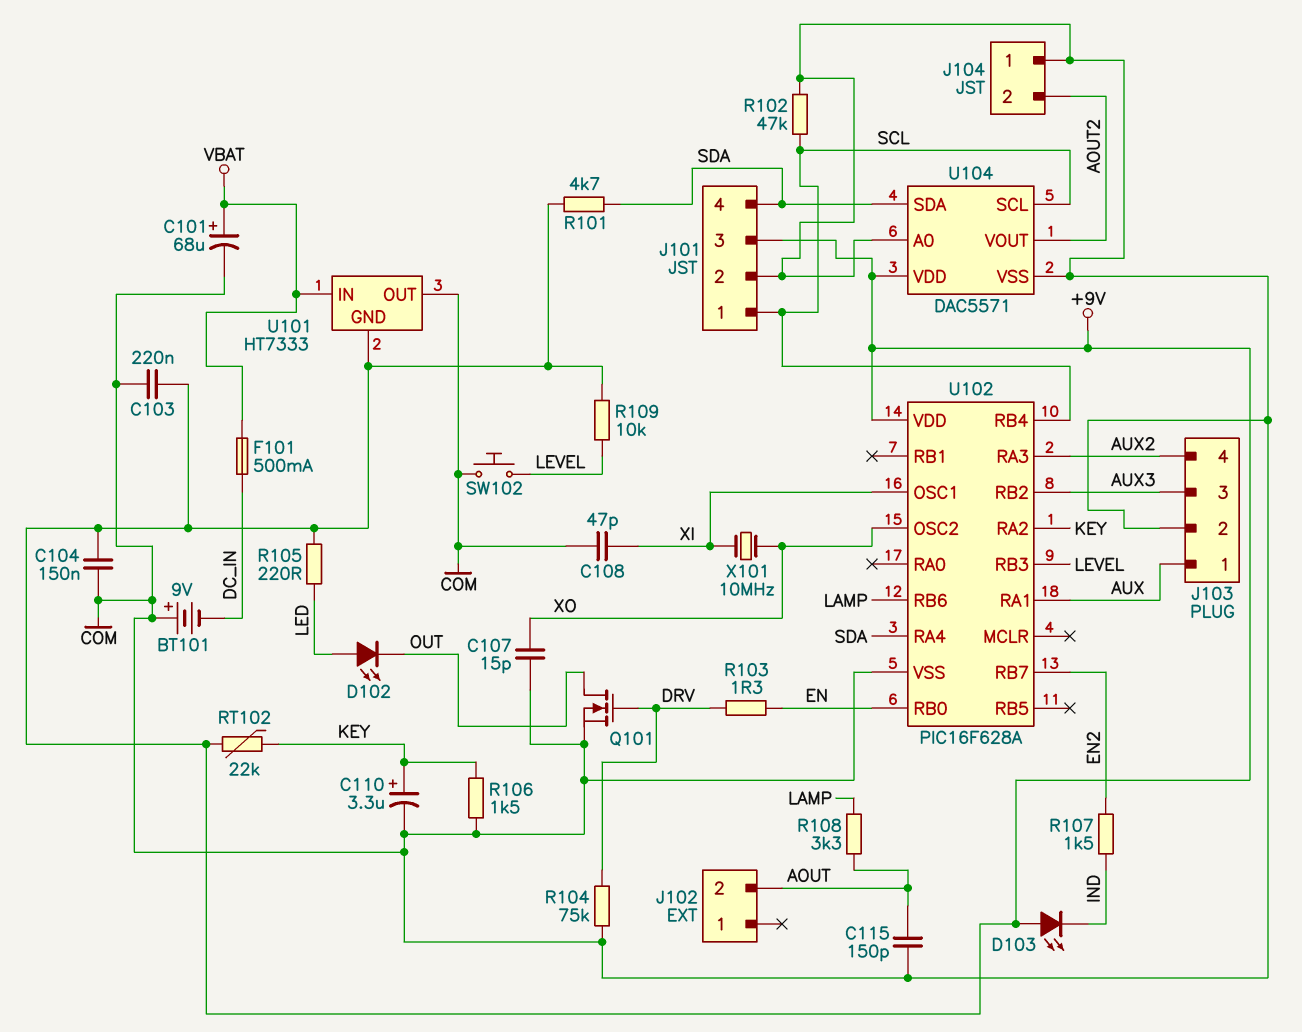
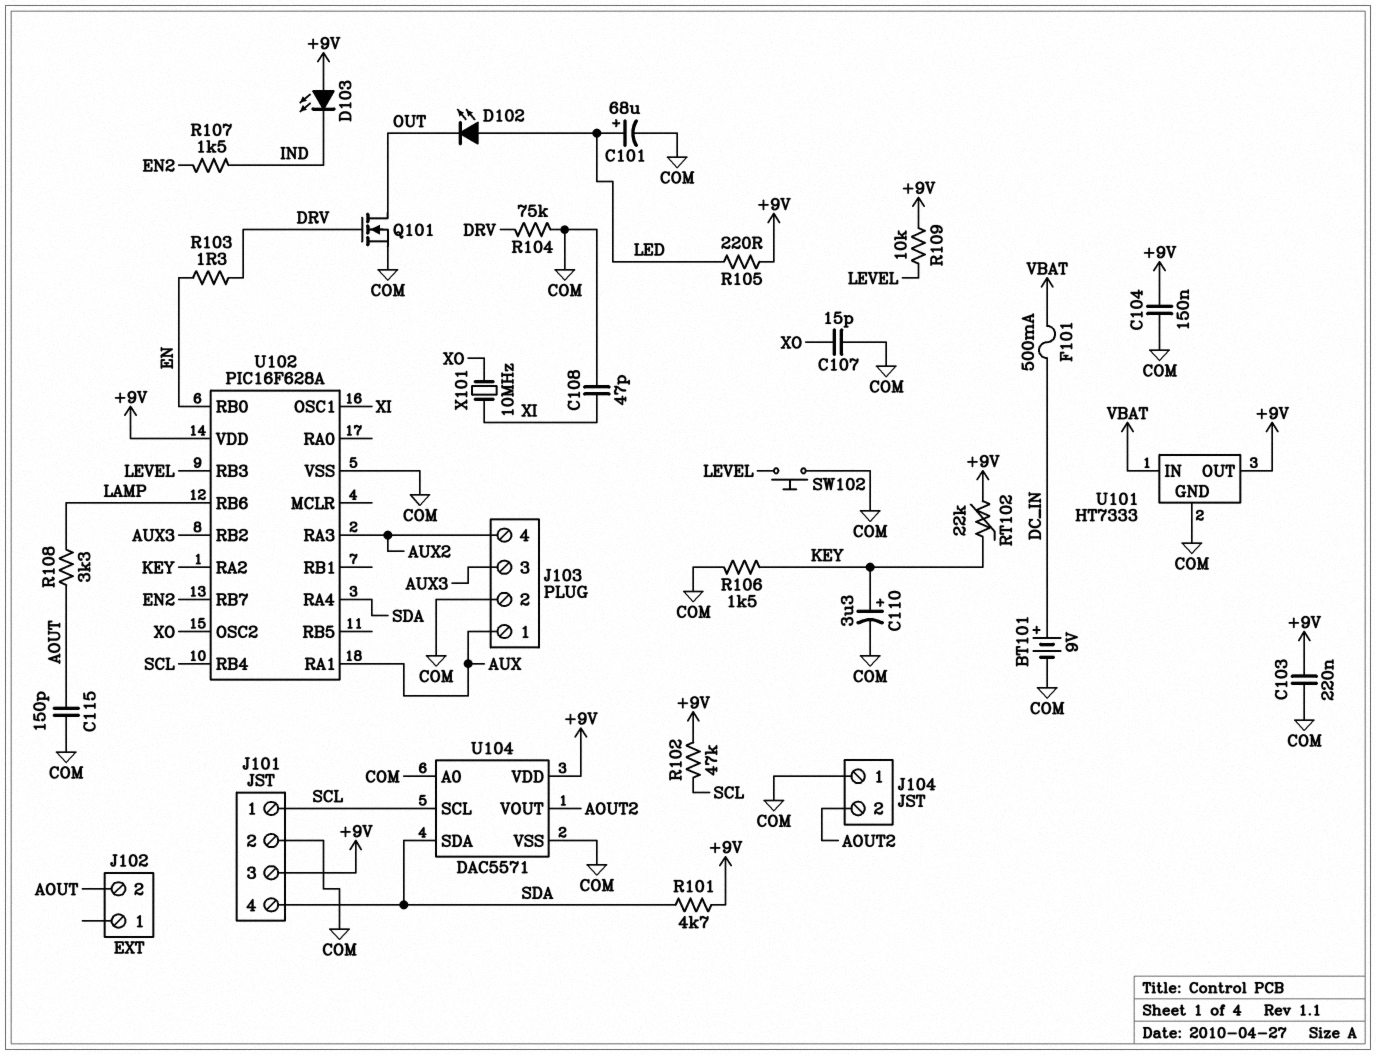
BT101: 9V (plus COM, minus DC_IN) -> 9V (plus DC_IN, minus COM)
C101: 68uF (plus VBAT, minus COM) -> 68uF (plus LED, minus COM)
R102: 47k (COM, SCL) -> 47k (+9V, SCL)
U101 pin GND: +9V -> COM
U101 pin OUT: COM -> +9V

